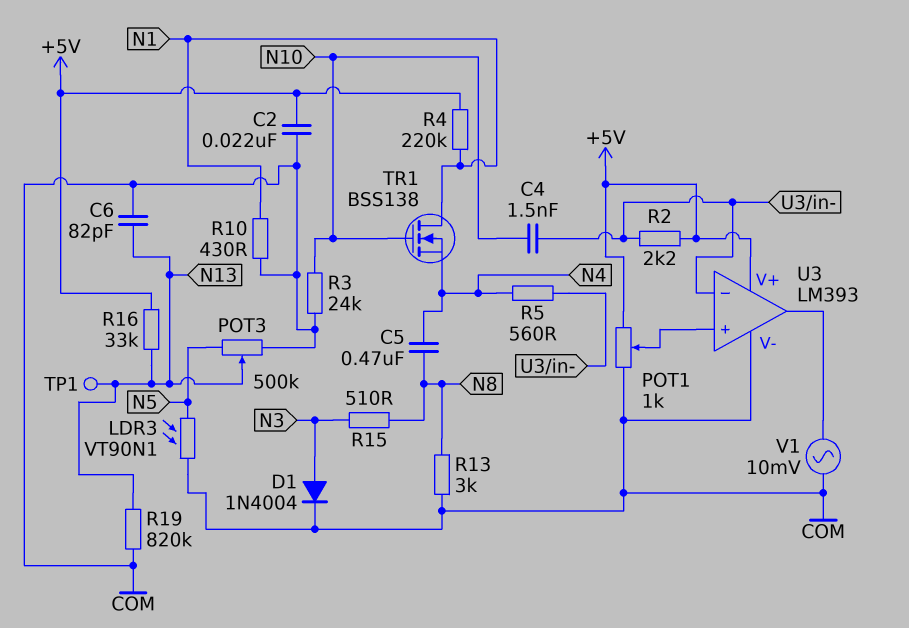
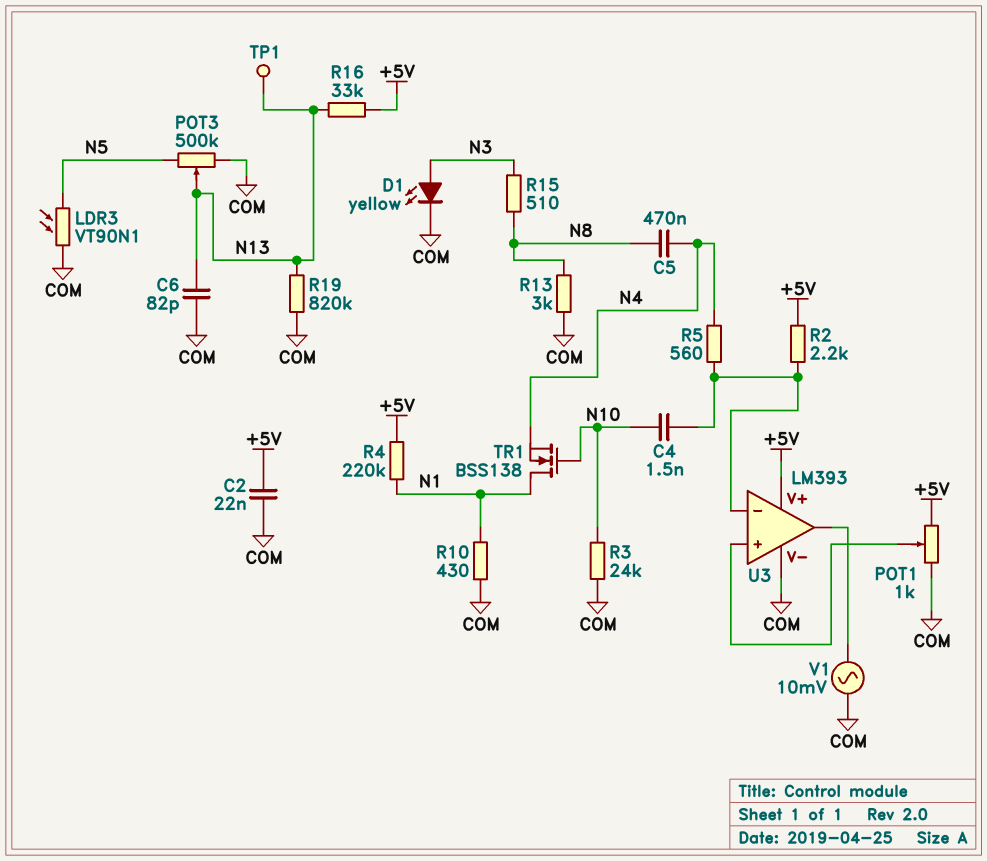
D1: diode 1N4004 (A N3, K COM) -> LED yellow (A N3, K COM)

